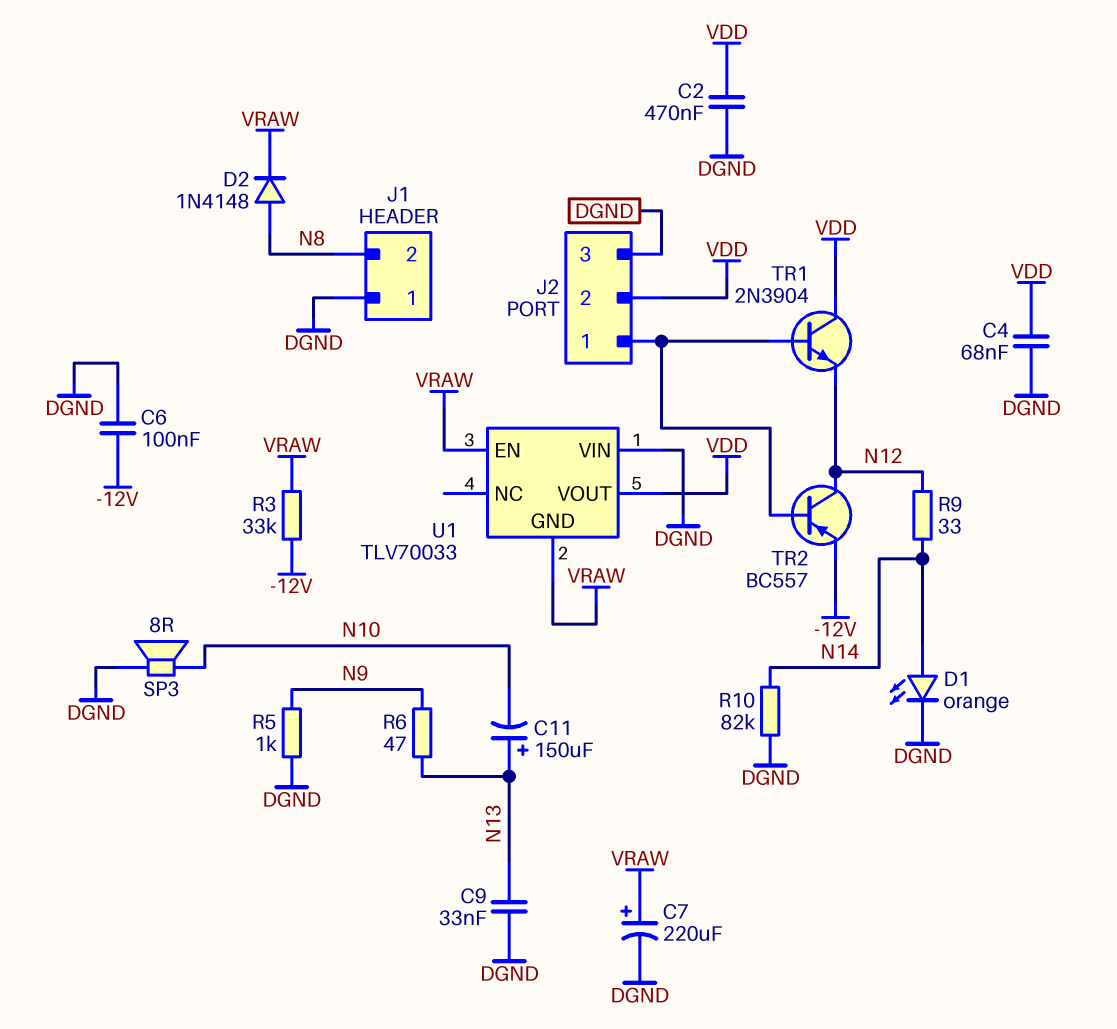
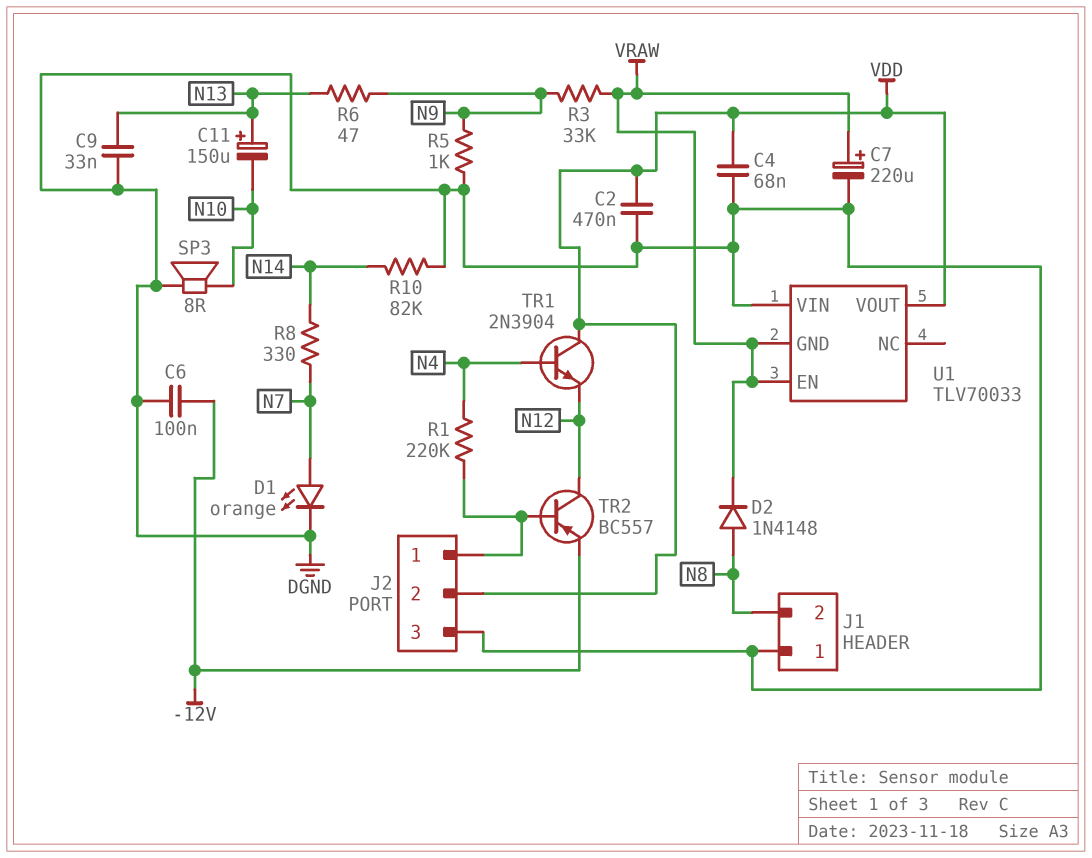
D1: LED orange (A N14, K DGND) -> LED orange (A N7, K DGND)
R1: none -> 220k (J2/1, N4)
R3: 33k (-12V, VRAW) -> 33k (N9, VRAW)
R8: none -> 330 (N7, N14)
R9: 33 (N12, N14) -> none
TR1: NPN 2N3904 (B J2/1, C VDD, E N12) -> NPN 2N3904 (B N4, C VDD, E N12)

